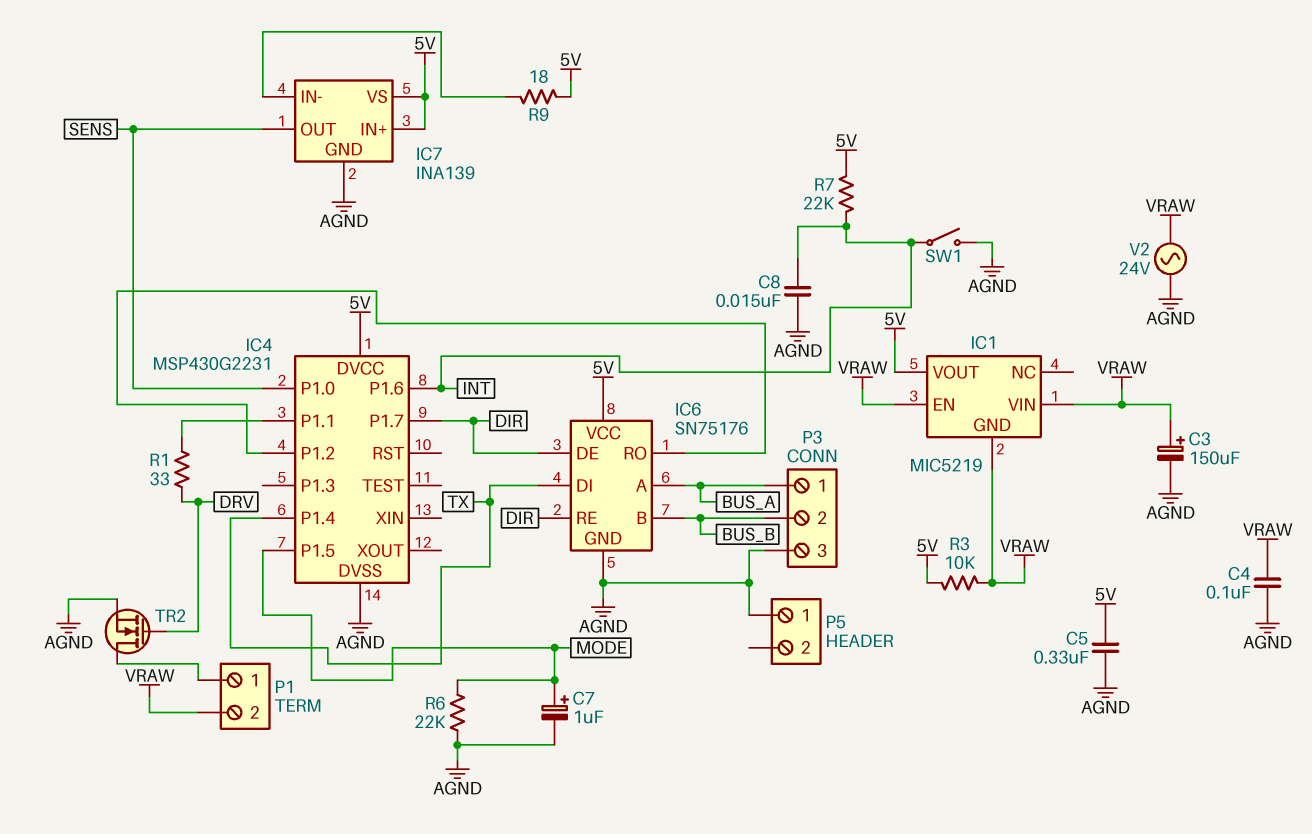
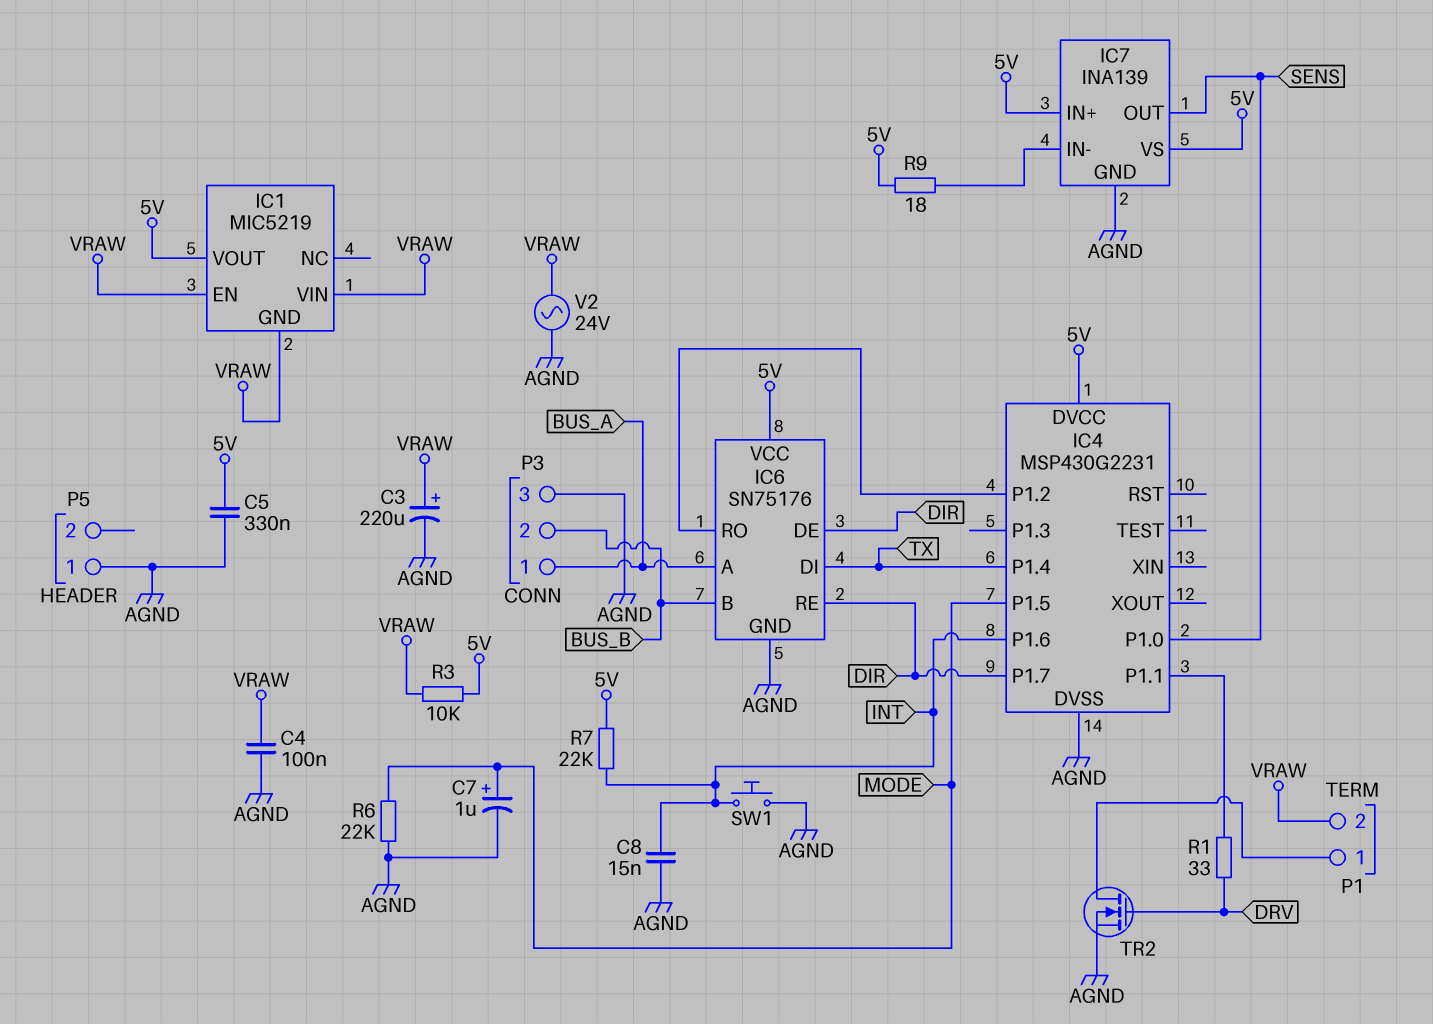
C3: 150uF (plus VRAW, minus AGND) -> 220uF (plus VRAW, minus AGND)
SW1: switch (AGND, INT) -> button (AGND, INT)

